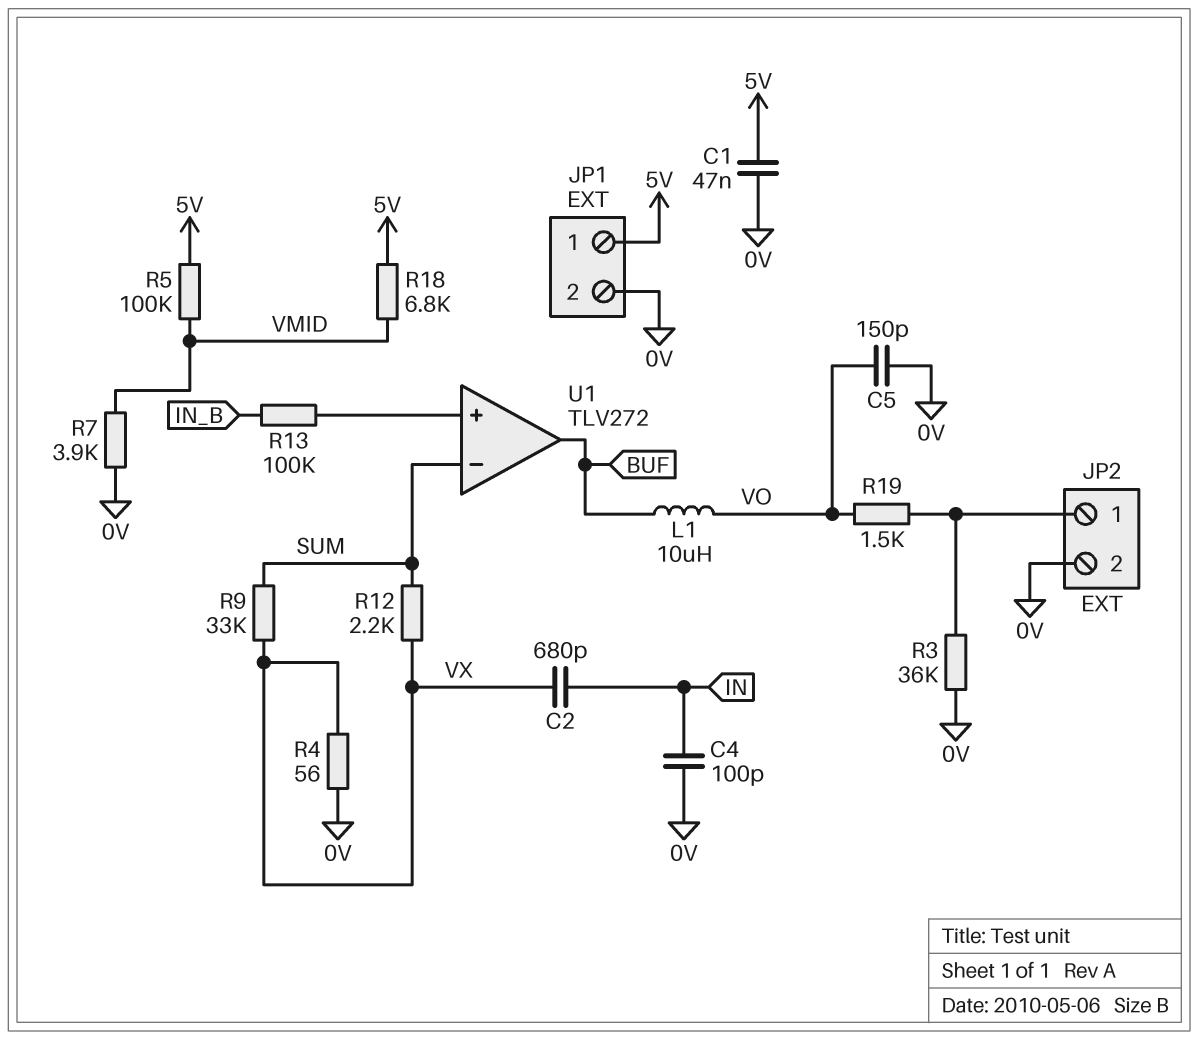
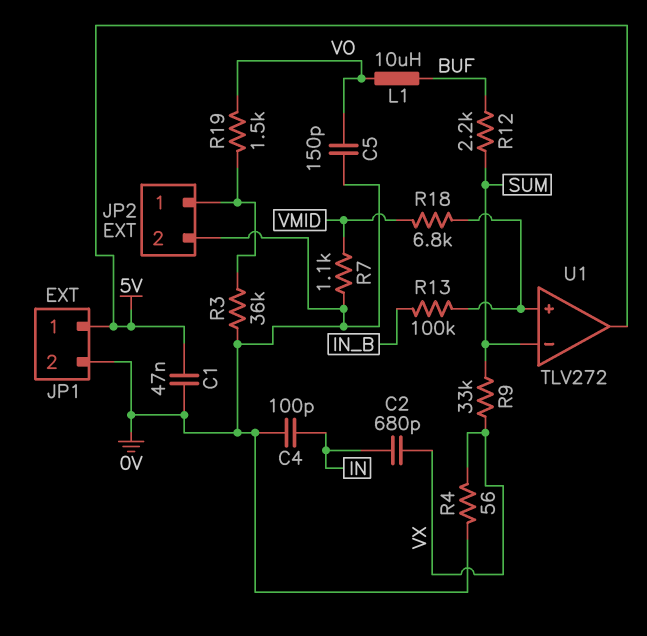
R5: 100k (5V, VMID) -> none
R7: 3.9k (0V, VMID) -> 1.1k (0V, VMID)
R12: 2.2k (SUM, VX) -> 2.2k (BUF, SUM)
R18: 6.8k (5V, VMID) -> 6.8k (U1/in+, VMID)
U1 pin out: BUF -> 5V

